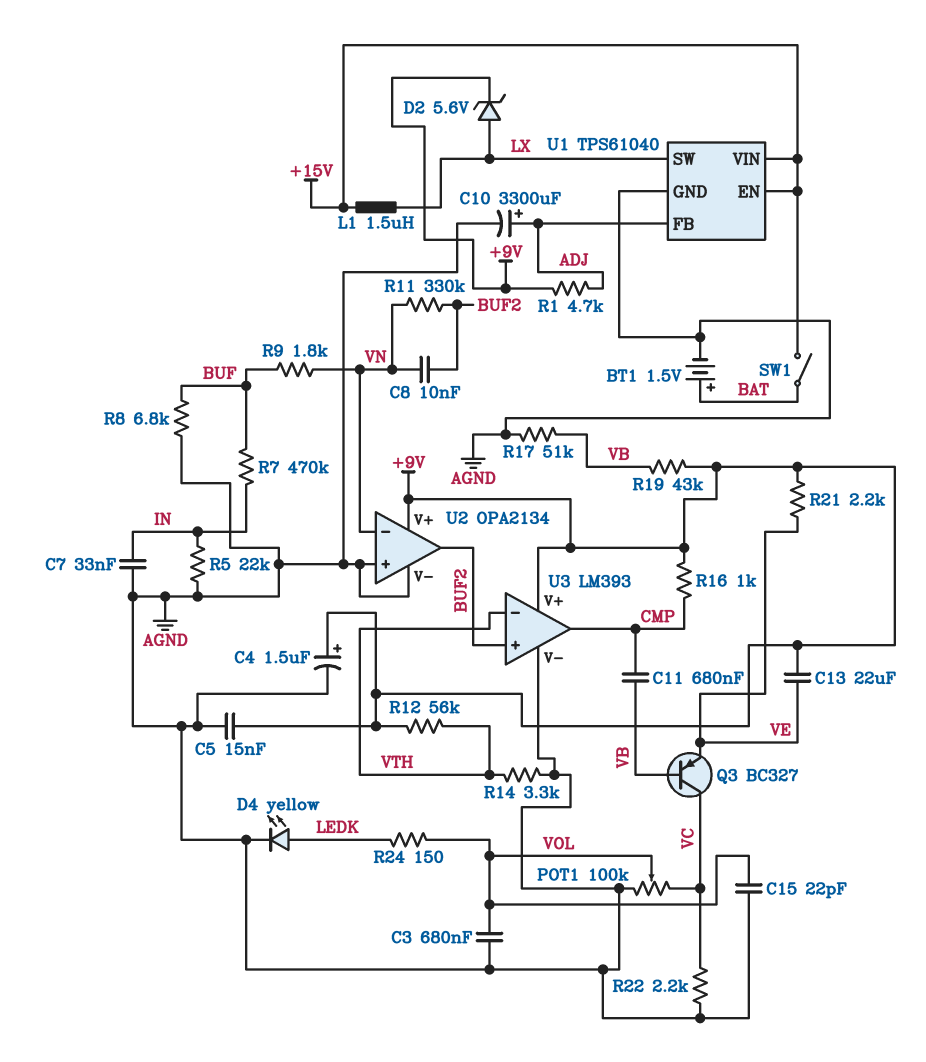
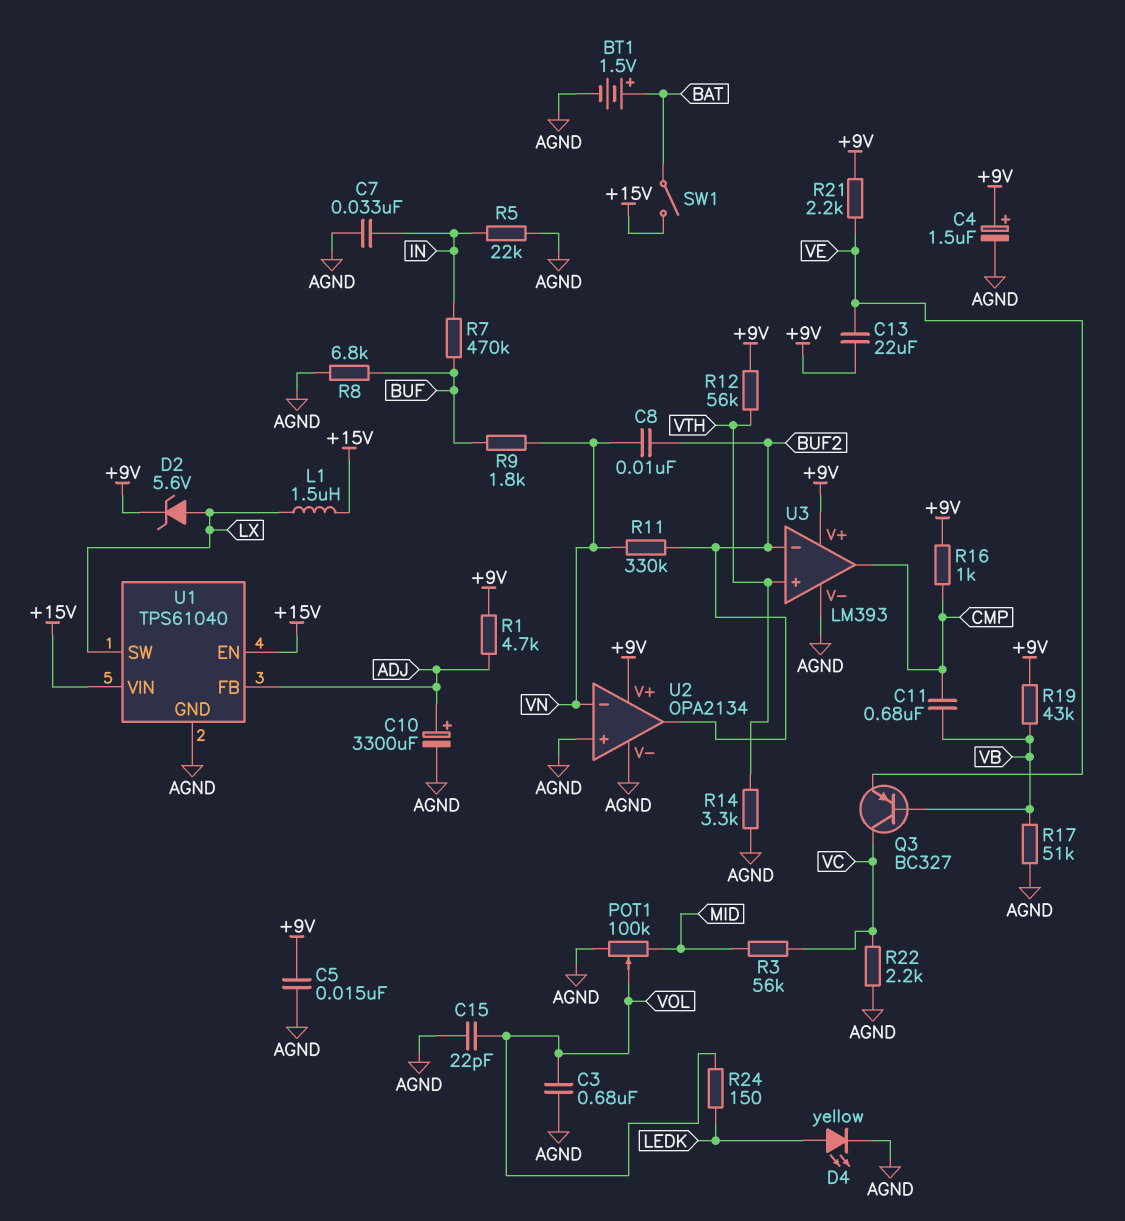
POT1: 100k (AGND, VC, wiper VOL) -> 100k (AGND, MID, wiper VOL)
R3: none -> 56k (MID, VC)
U3 pin in+: BUF2 -> VTH
U3 pin in-: VTH -> BUF2

